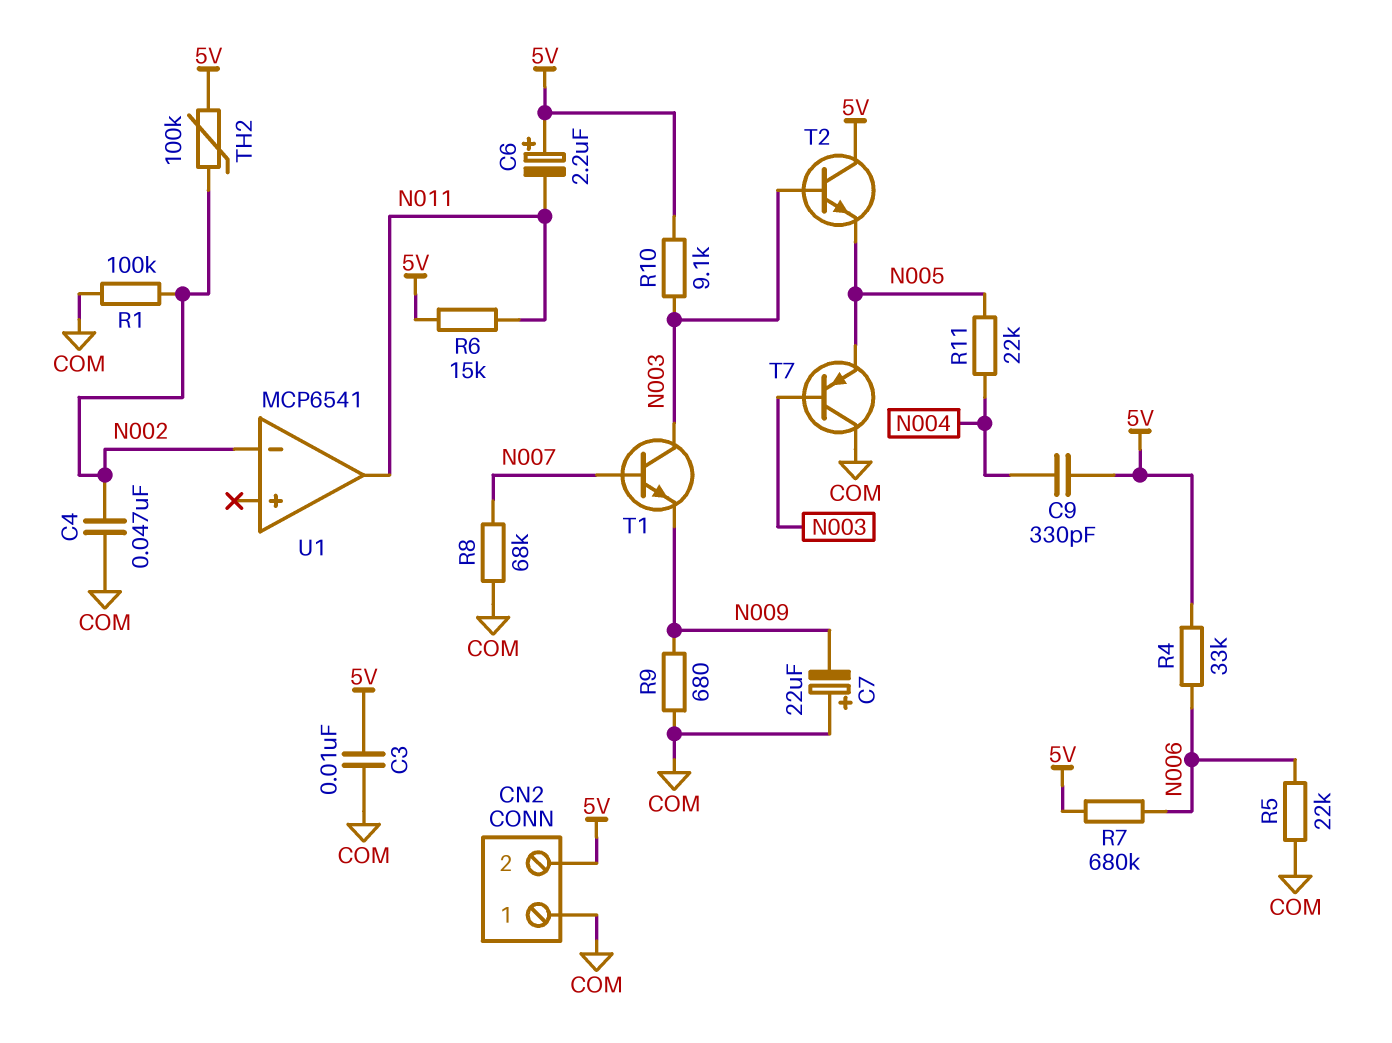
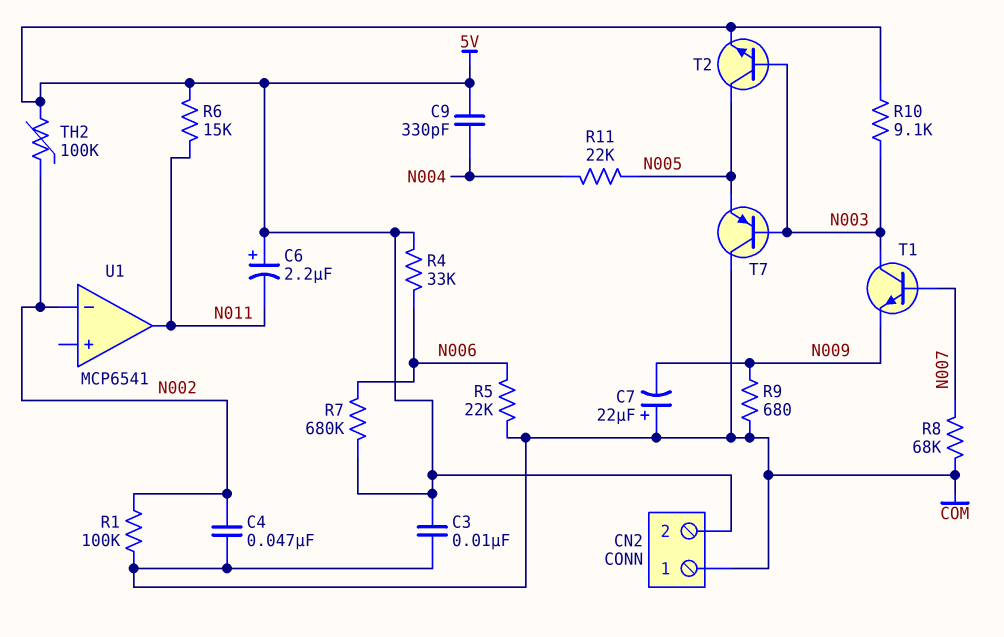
T2: NPN (B N003, C 5V, E N005) -> NPN (B N003, C N005, E 5V)

